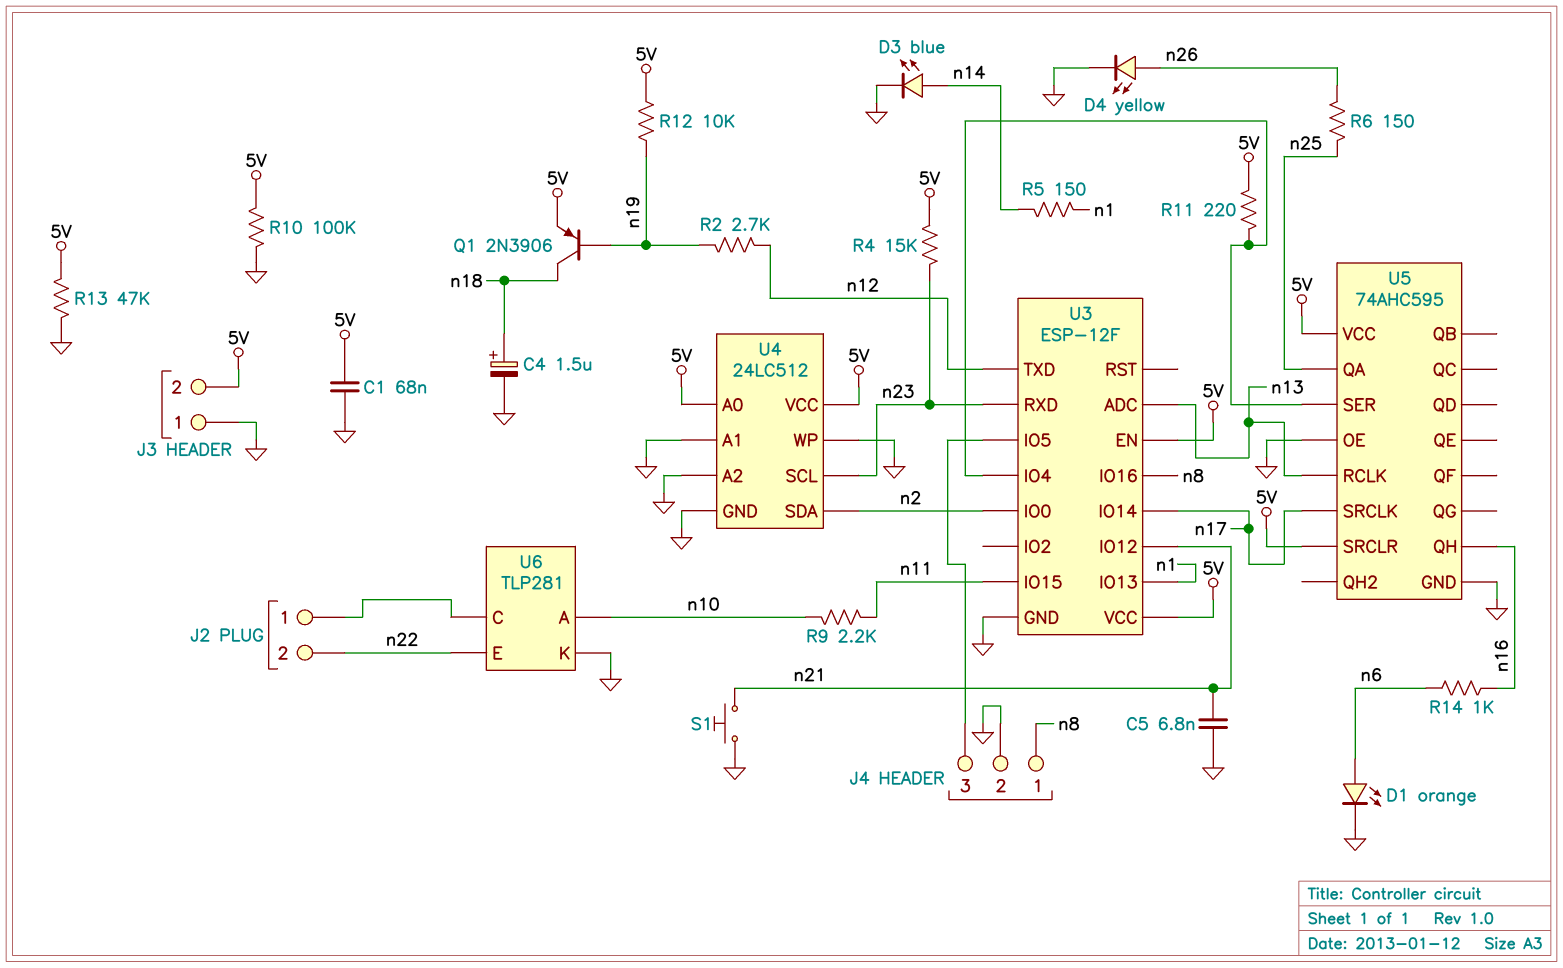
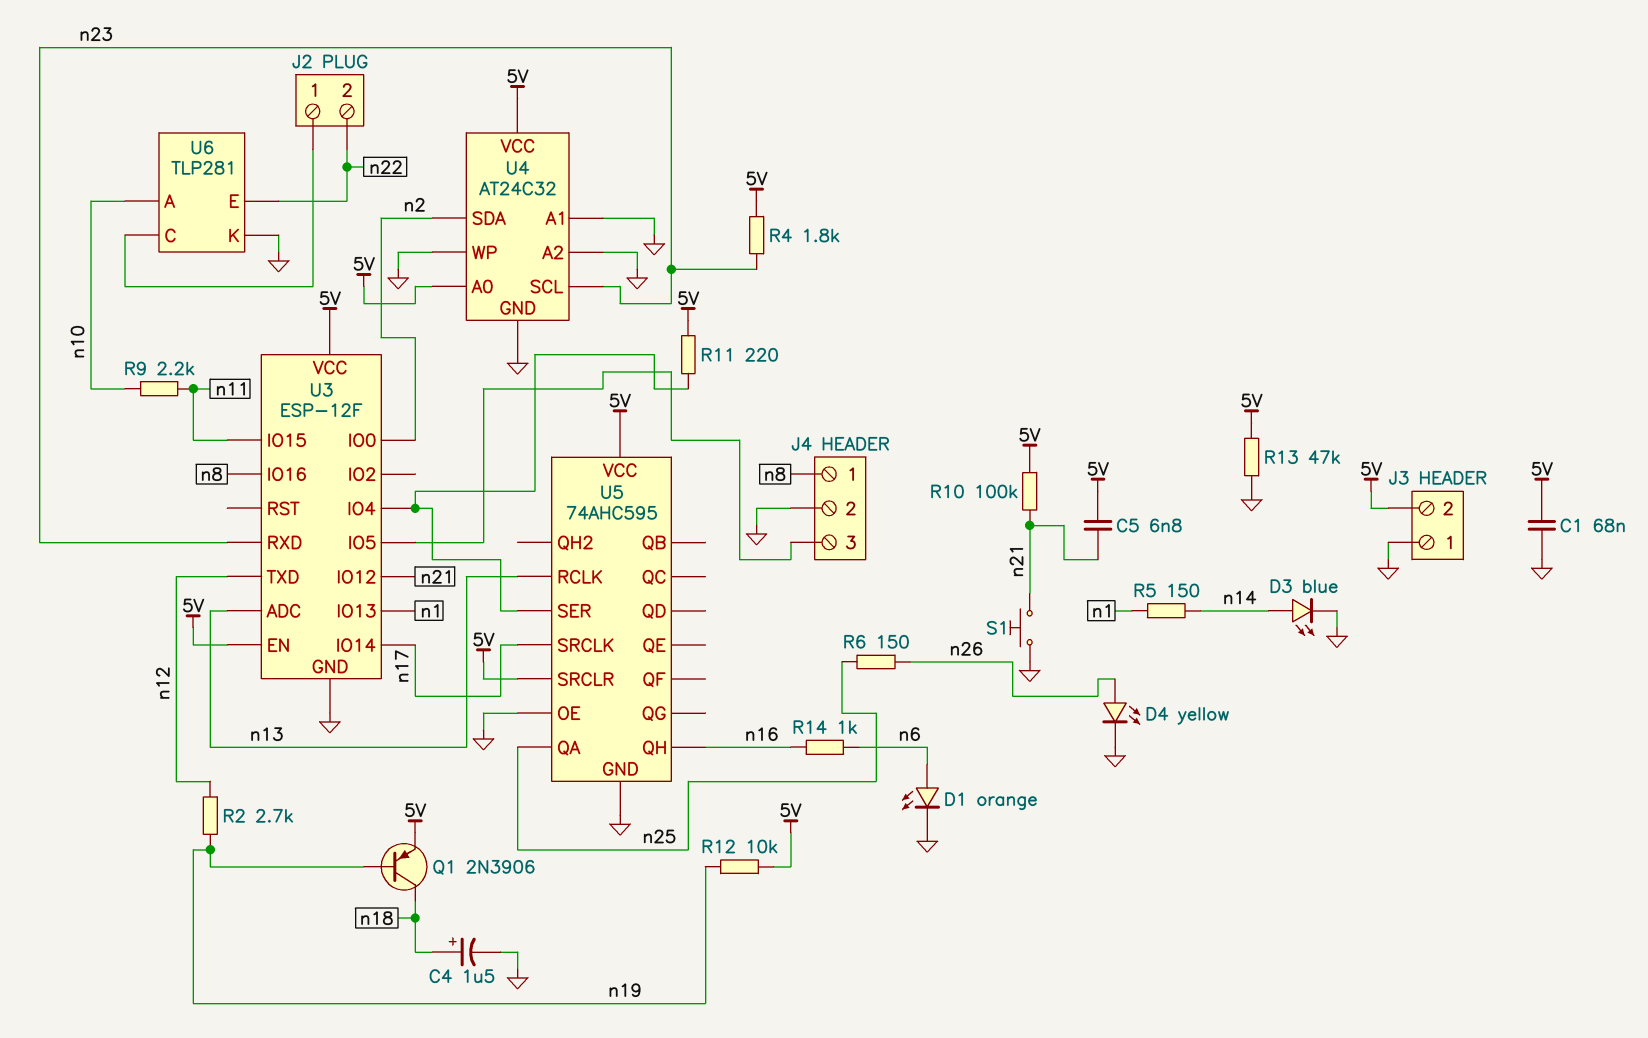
C5: 6.8nF (GND, n21) -> 6.8nF (5V, n21)
R4: 15k (5V, n23) -> 1.8k (5V, n23)
R10: 100k (5V, GND) -> 100k (5V, n21)
U4: 24LC512 -> AT24C32

